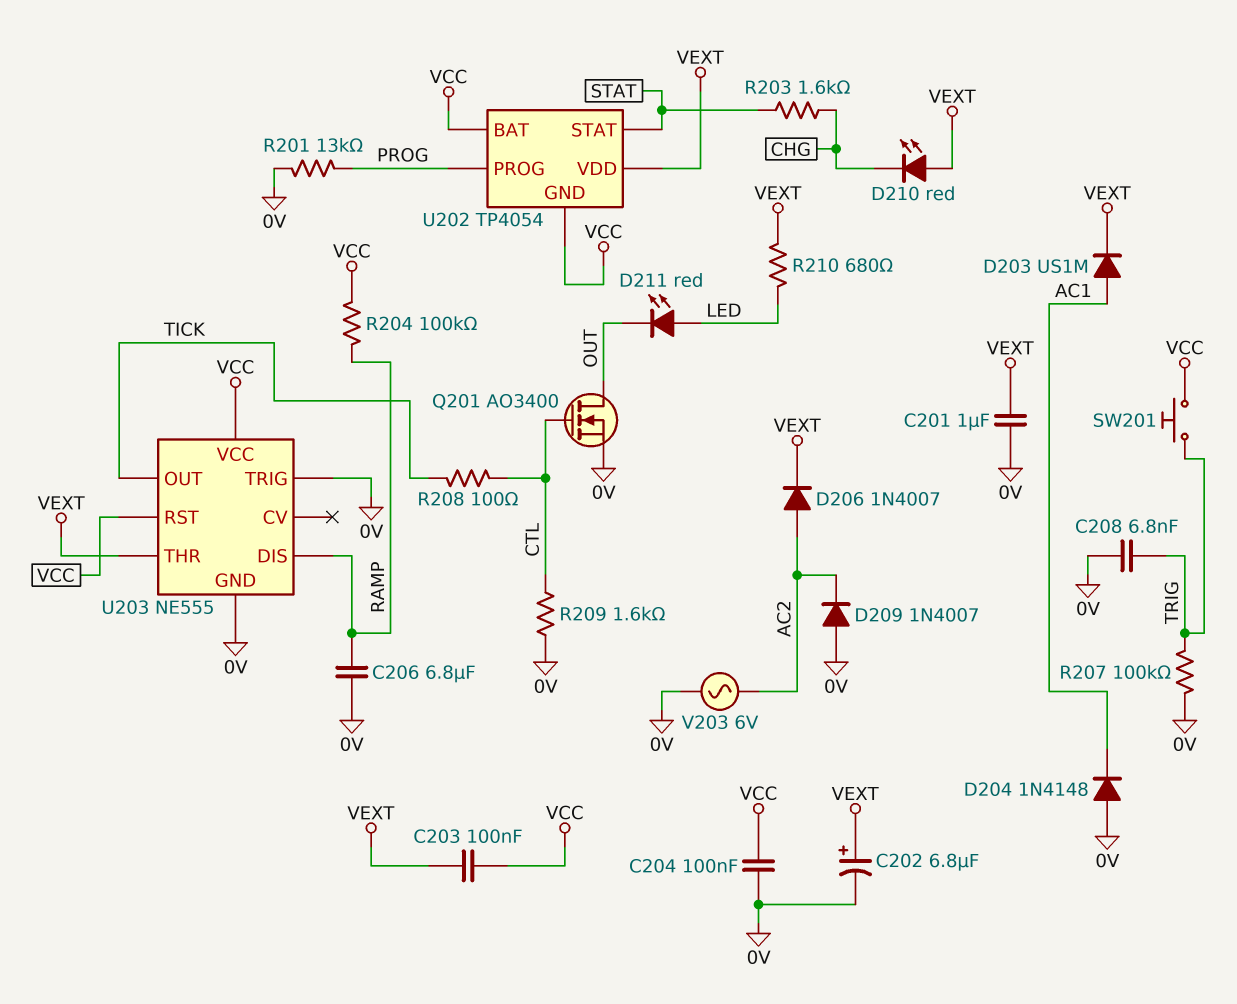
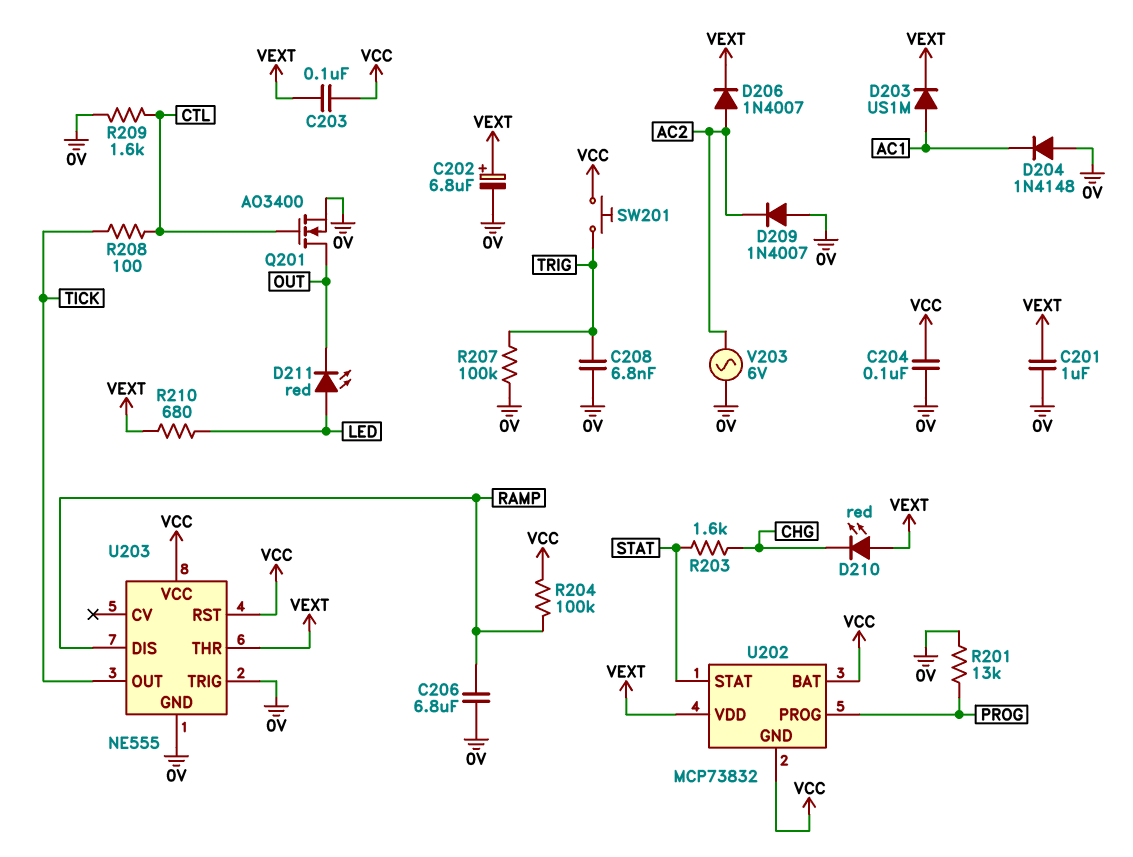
U202: TP4054 -> MCP73832

